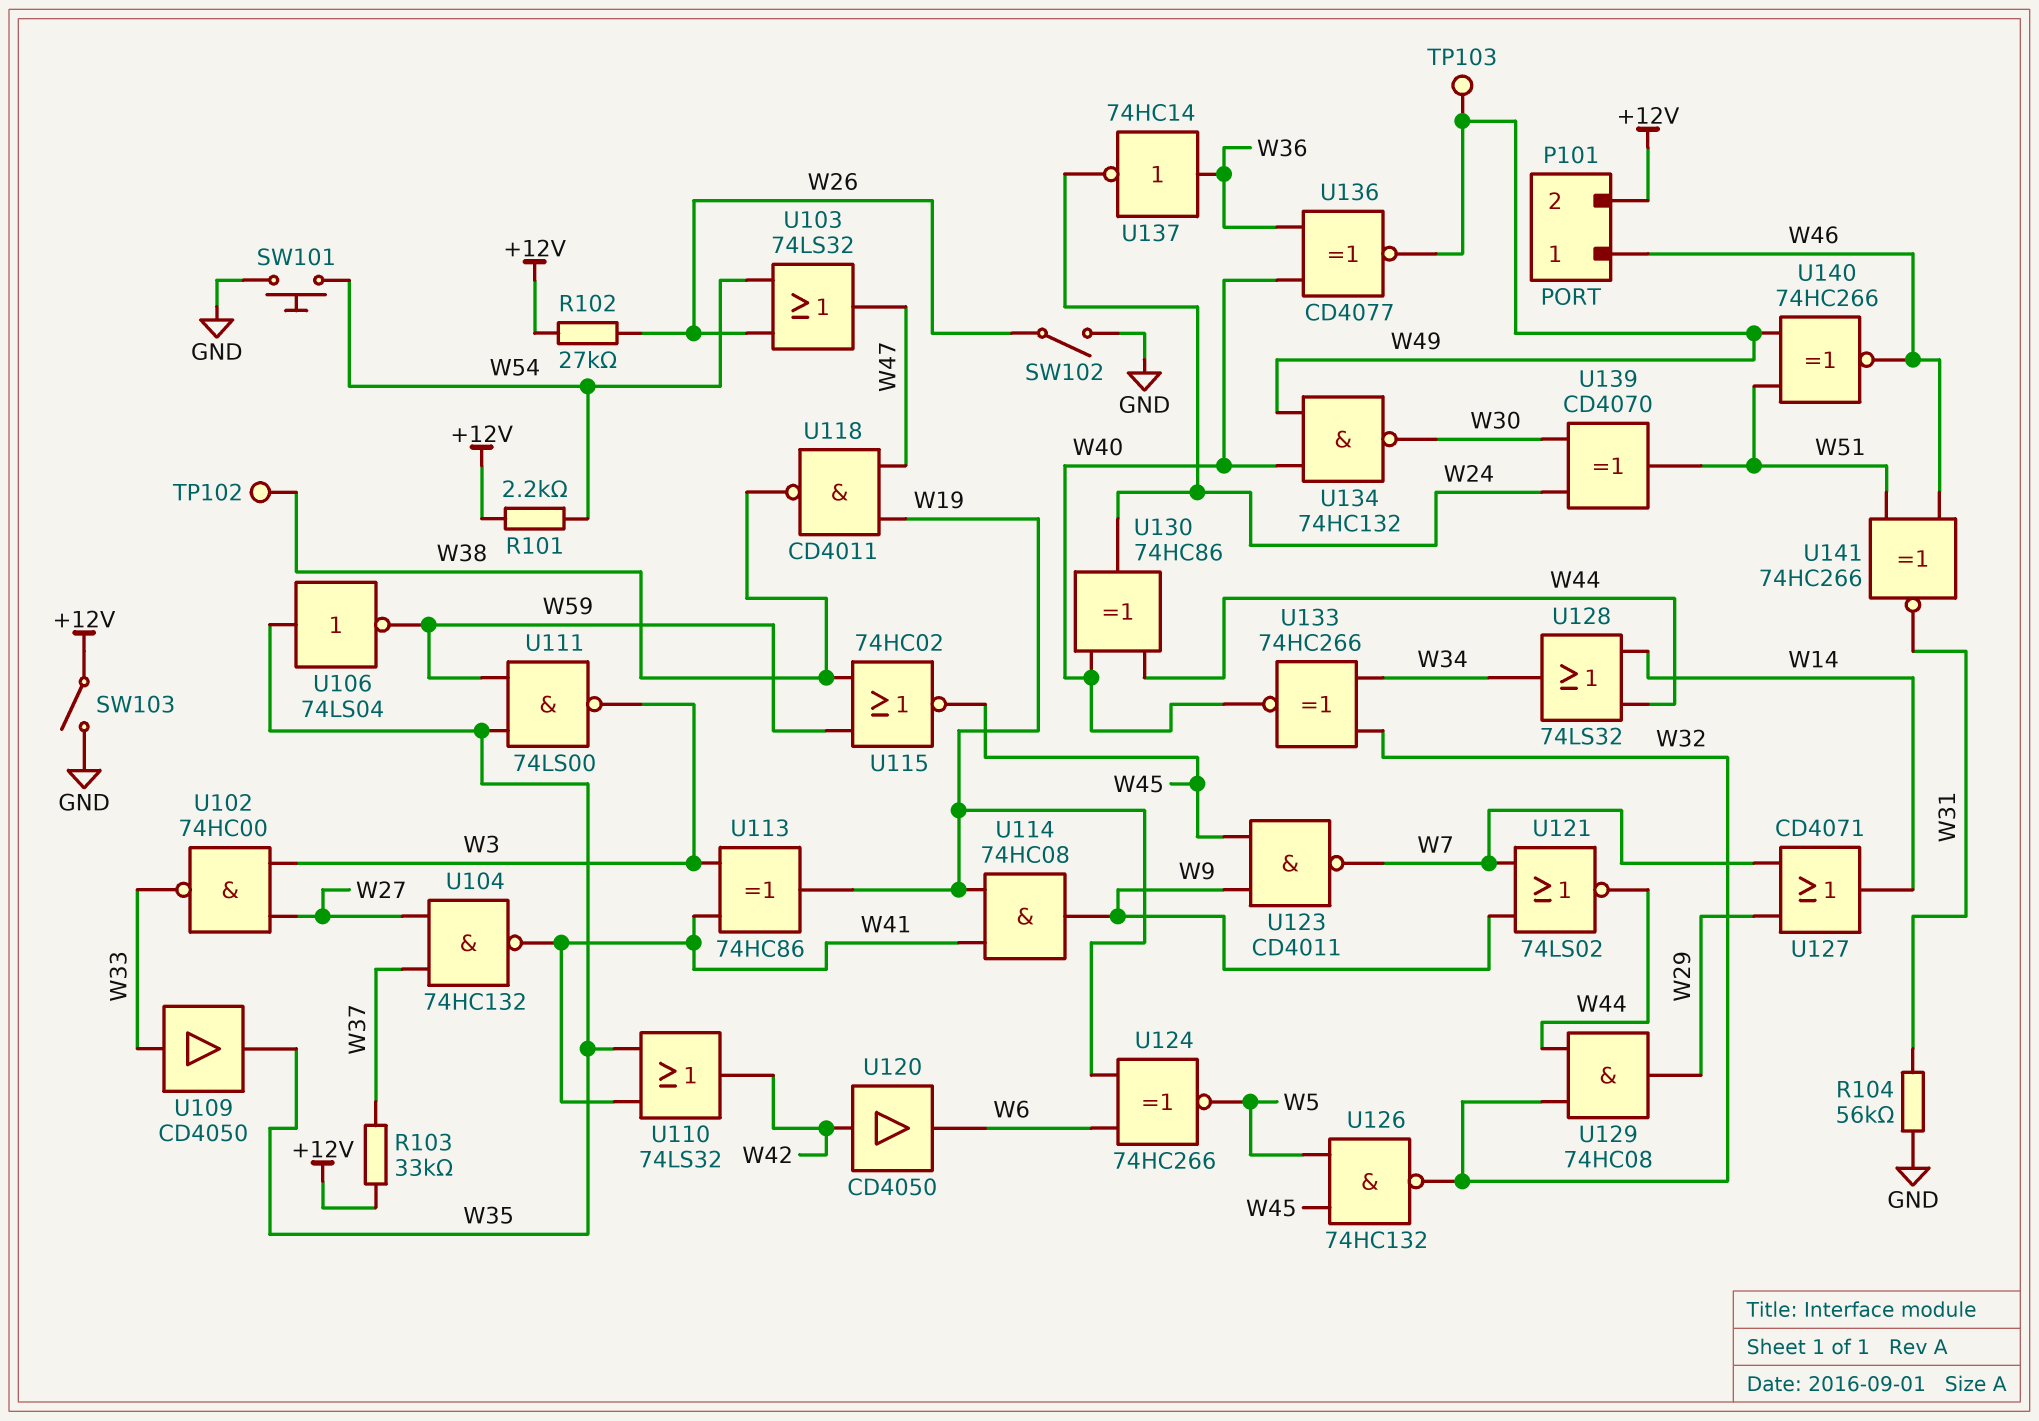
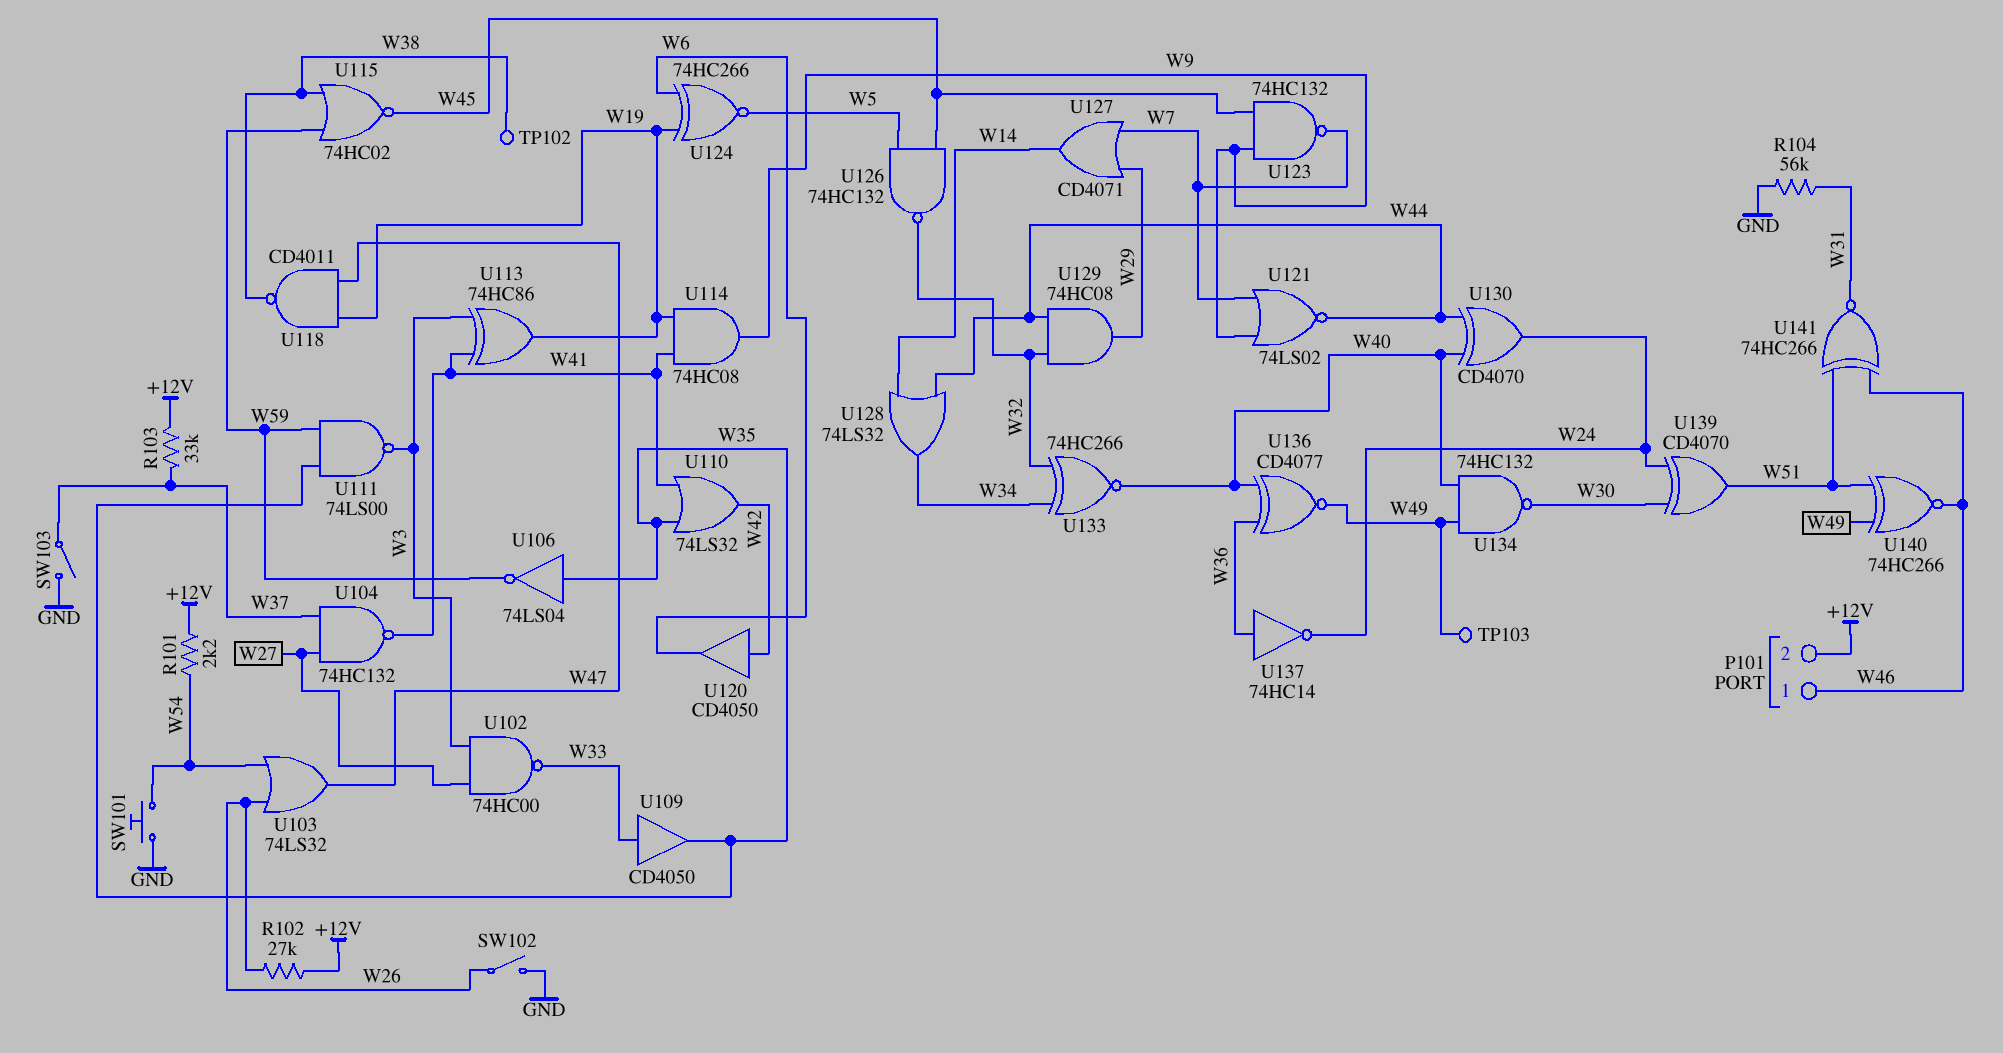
SW103: switch (+12V, GND) -> switch (GND, W37)
U123: NAND CD4011 (in W9, in W45, out W7) -> NAND 74HC132 (in W9, in W45, out W7)
U130: XOR 74HC86 (in W40, in W44, out W24) -> XOR CD4070 (in W40, in W44, out W24)

